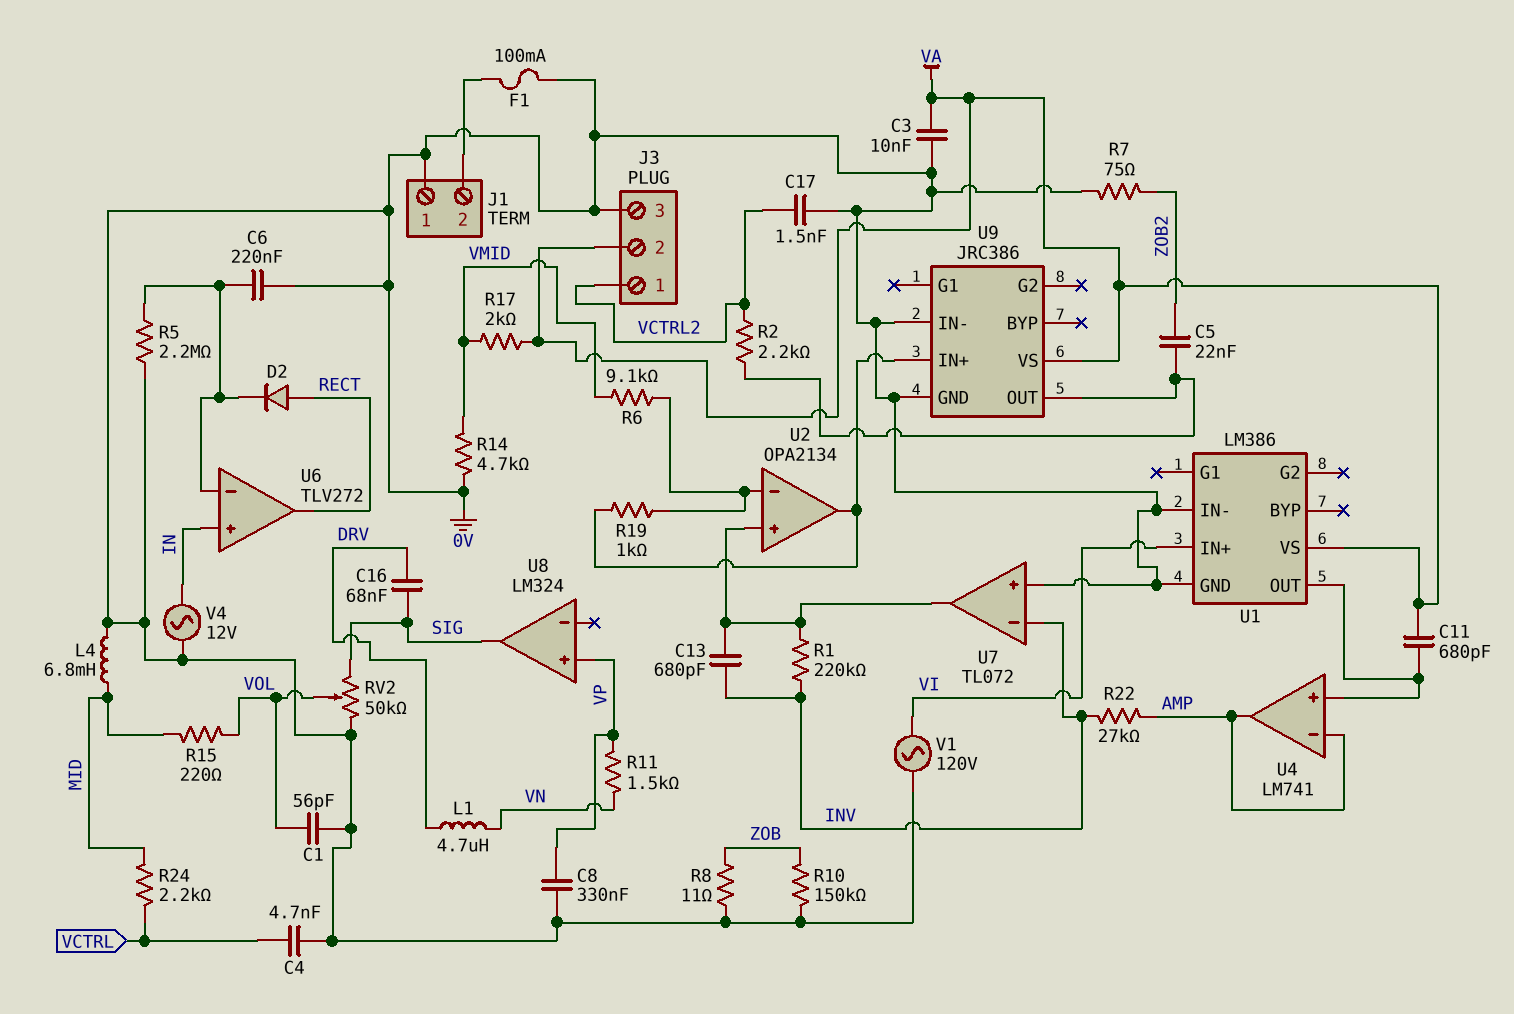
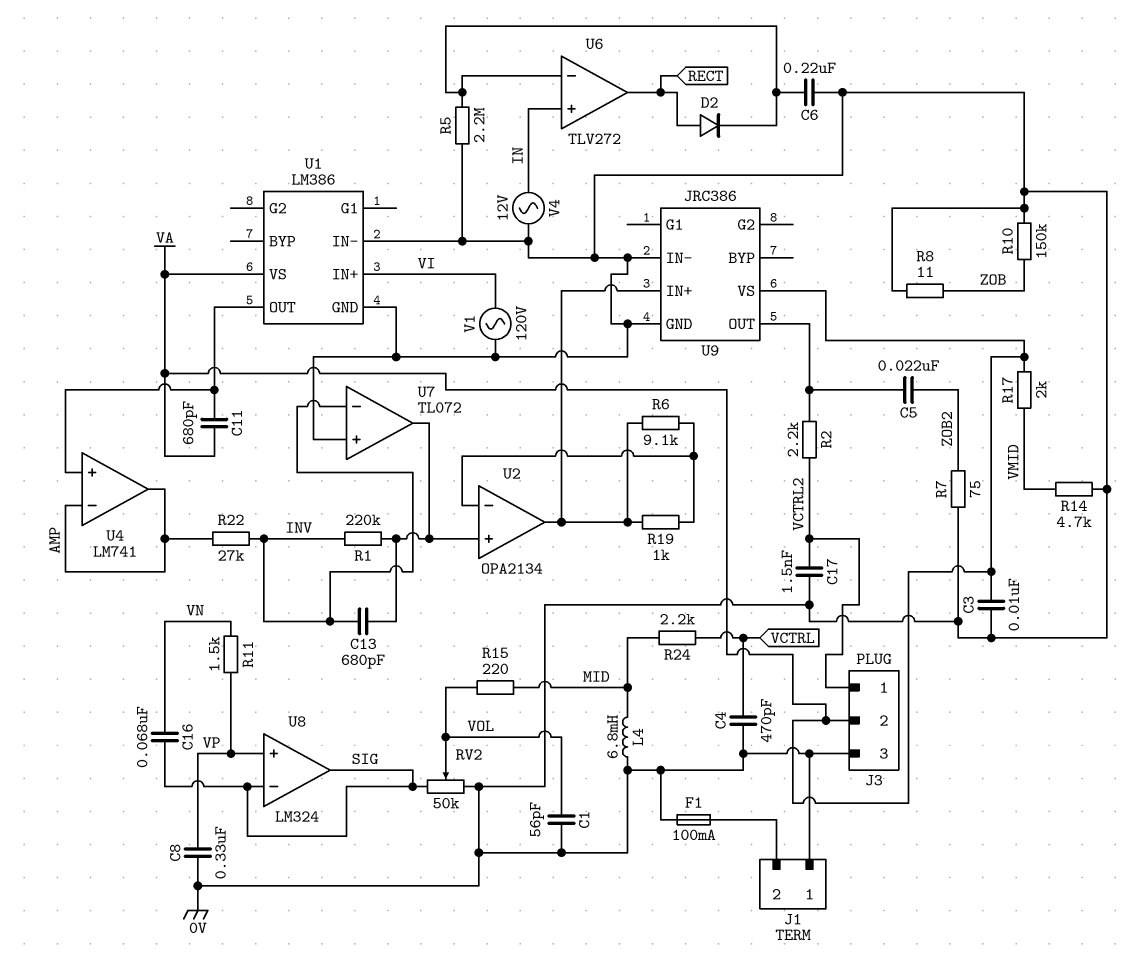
C4: 4.7nF (0V, VCTRL) -> 470pF (0V, VCTRL)
C16: 68nF (DRV, SIG) -> 68nF (SIG, VN)
L1: 4.7uH (DRV, VN) -> none
R6: 9.1k (U2/in-, VMID) -> 9.1k (U2/in-, U2/out)
U8 pin in-: none -> SIG

